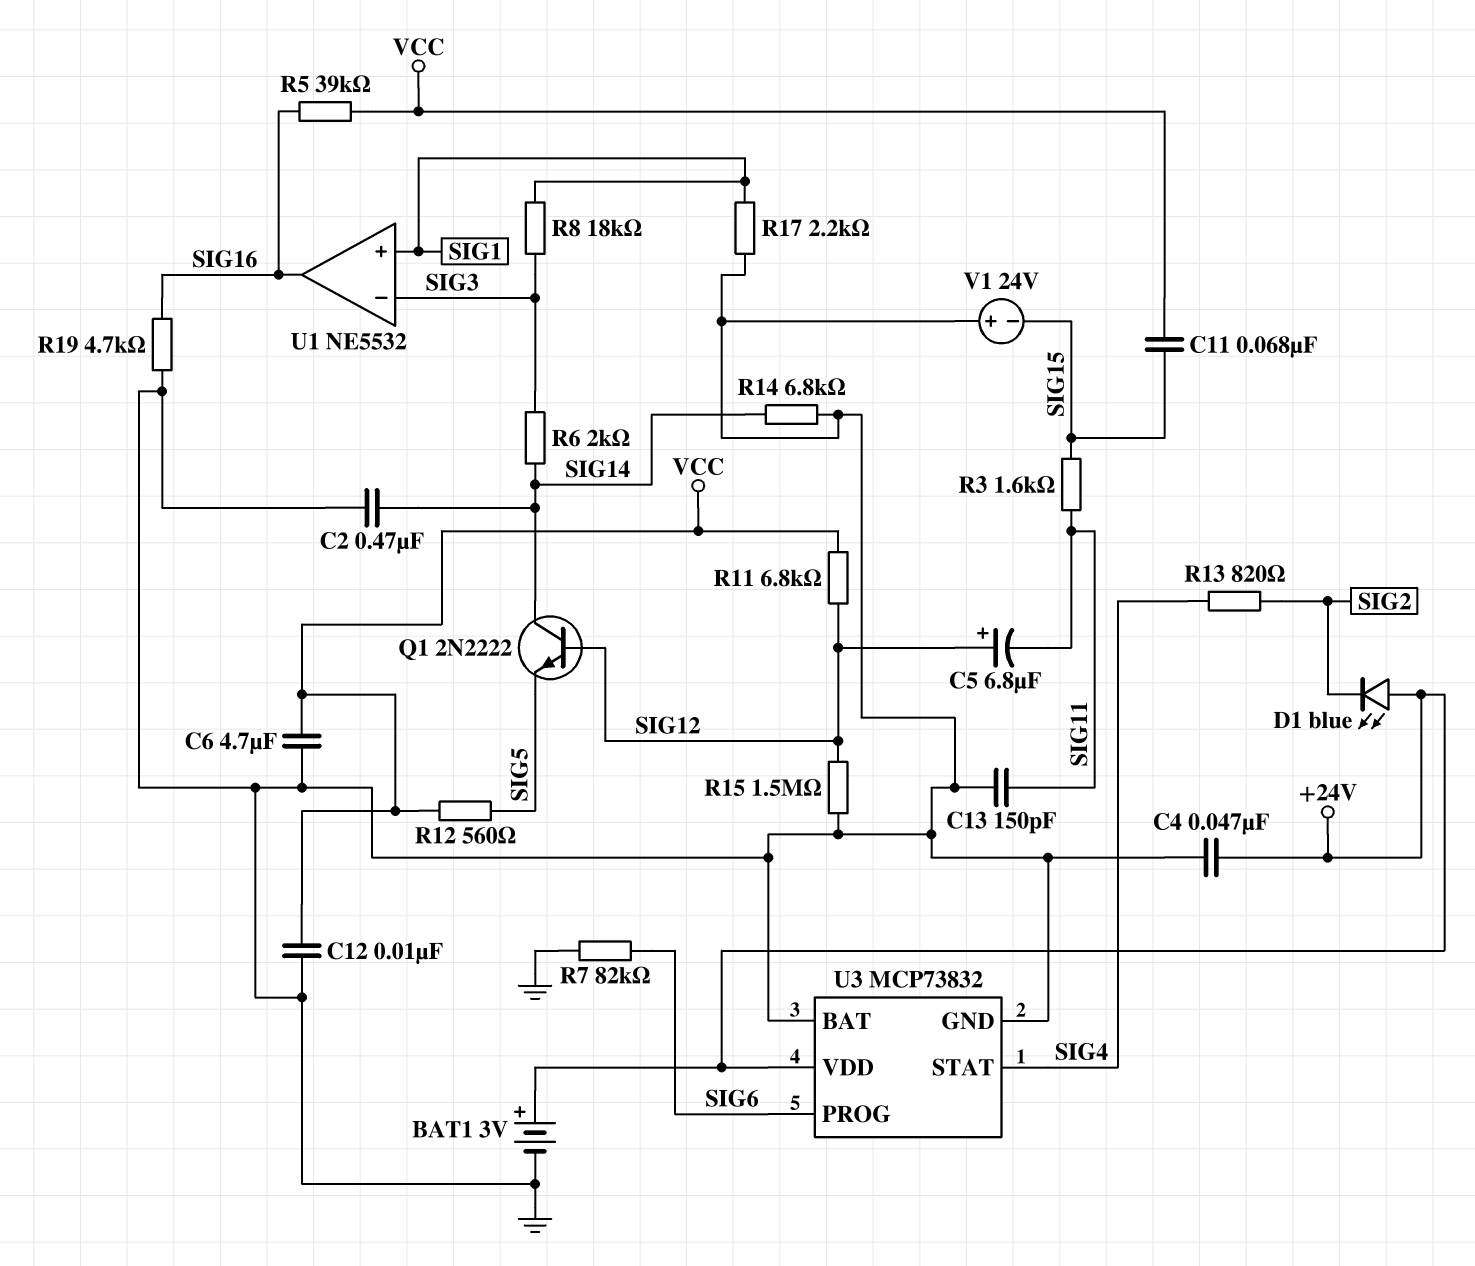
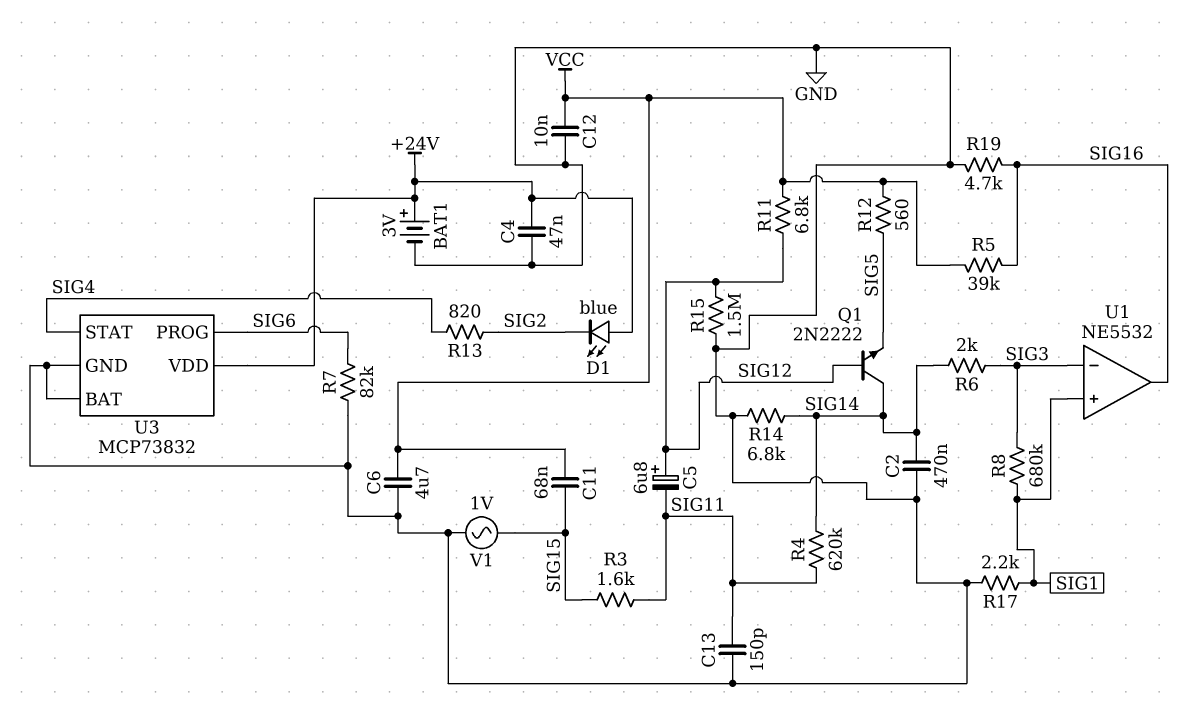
R4: none -> 620k (SIG11, SIG14)
R8: 18k (SIG1, SIG3) -> 680k (SIG1, SIG3)
V1: 24V (plus GND, minus SIG15) -> AC 1V (GND, SIG15)

